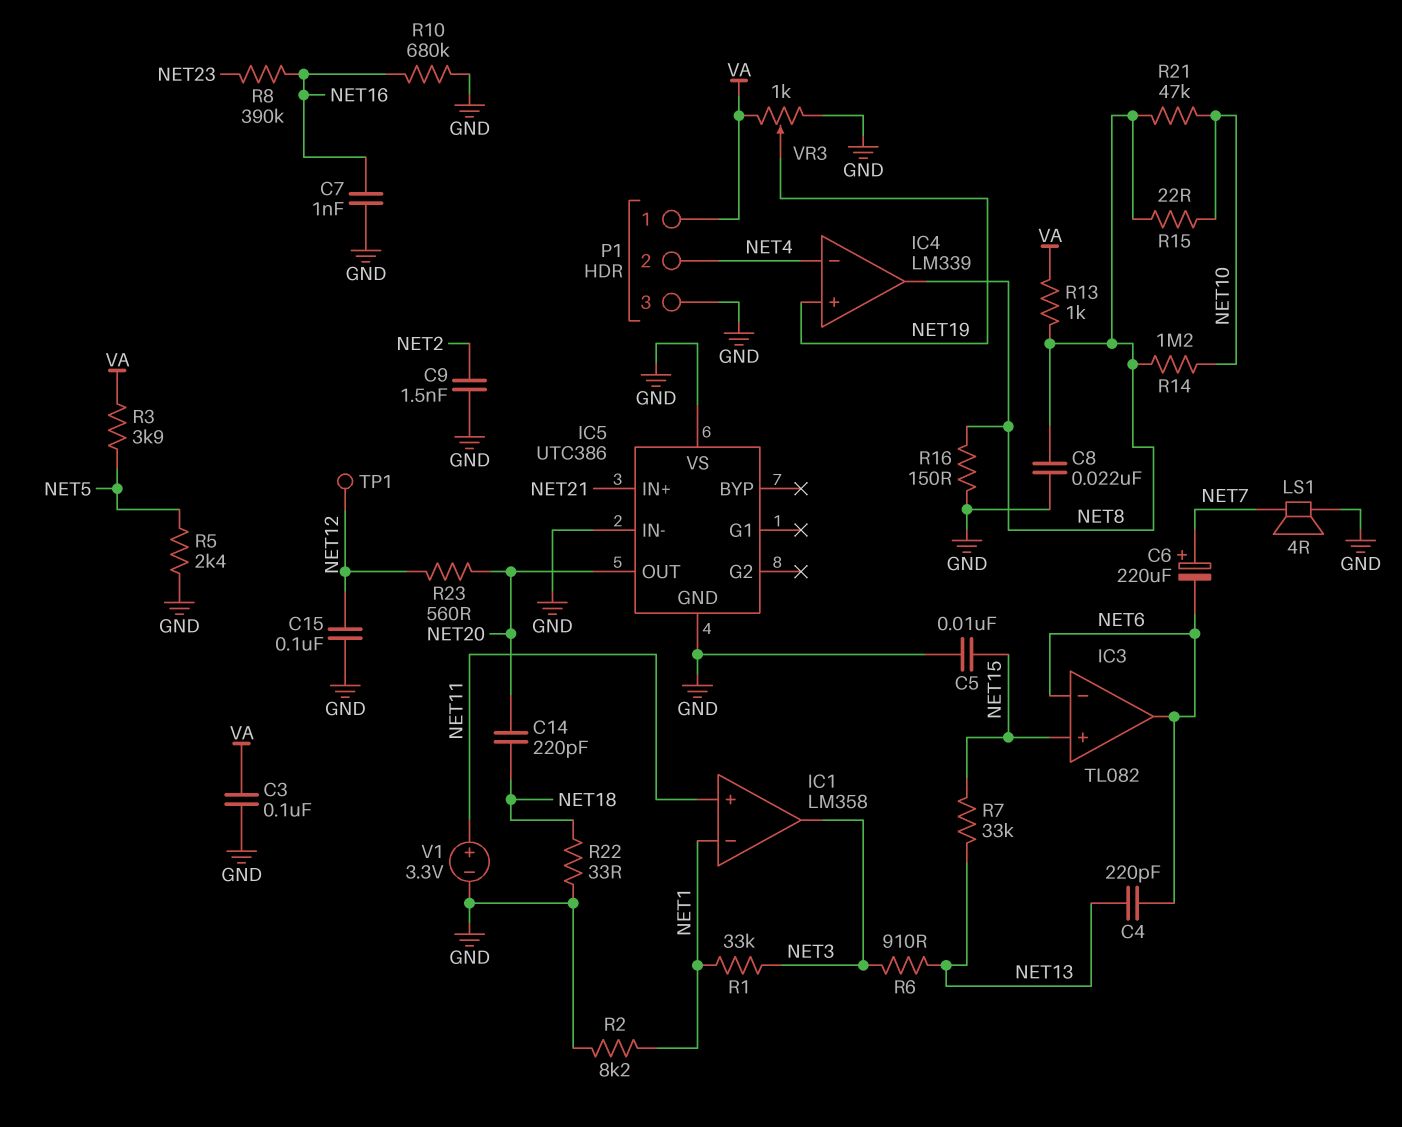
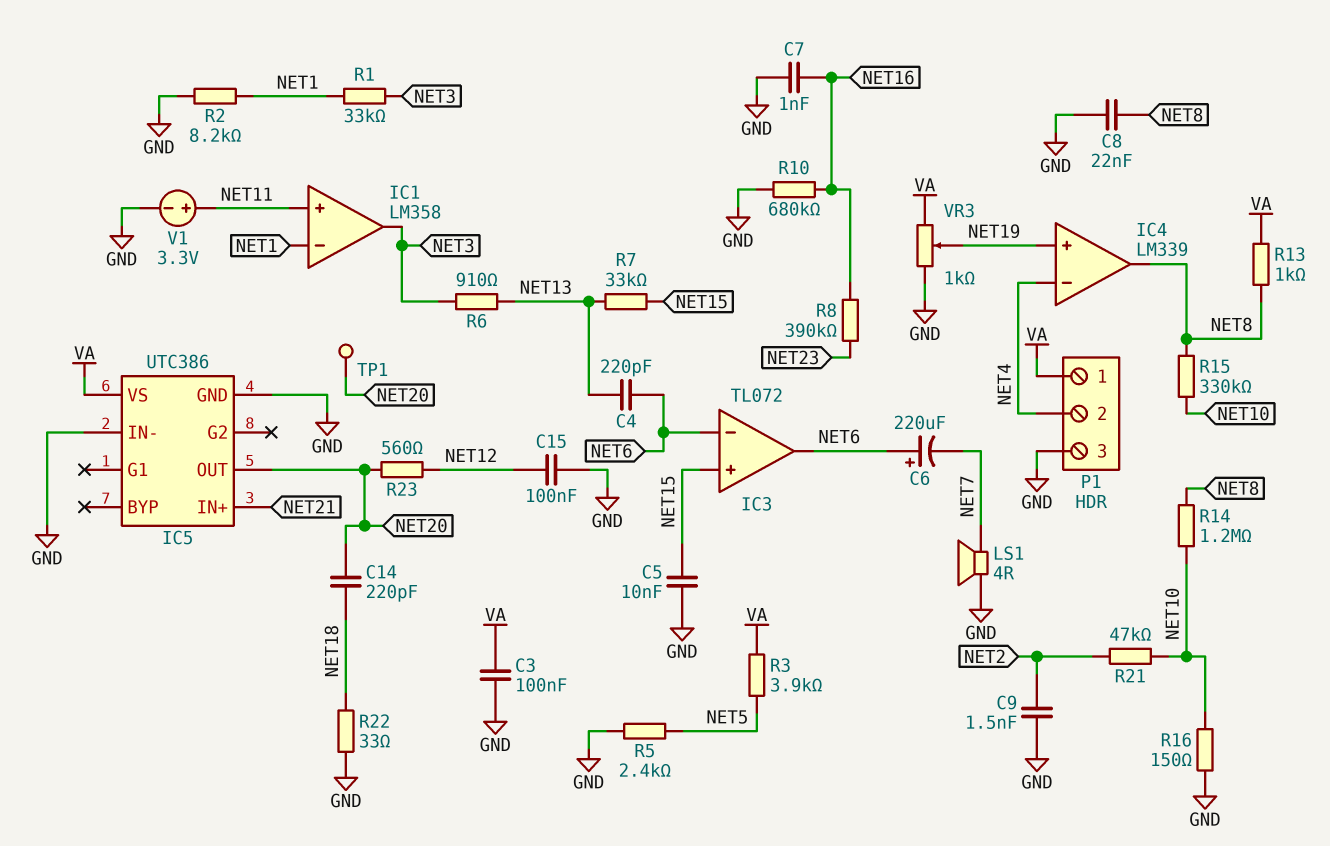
C6: 220uF (plus NET7, minus NET6) -> 220uF (plus NET6, minus NET7)
IC3: TL082 -> TL072
IC5 pin VS: GND -> VA
R15: 22 (NET8, NET10) -> 330k (NET8, NET10)
R16: 150 (GND, NET8) -> 150 (GND, NET10)
R21: 47k (NET8, NET10) -> 47k (NET2, NET10)
TP1: test point (NET12) -> test point (NET20)

